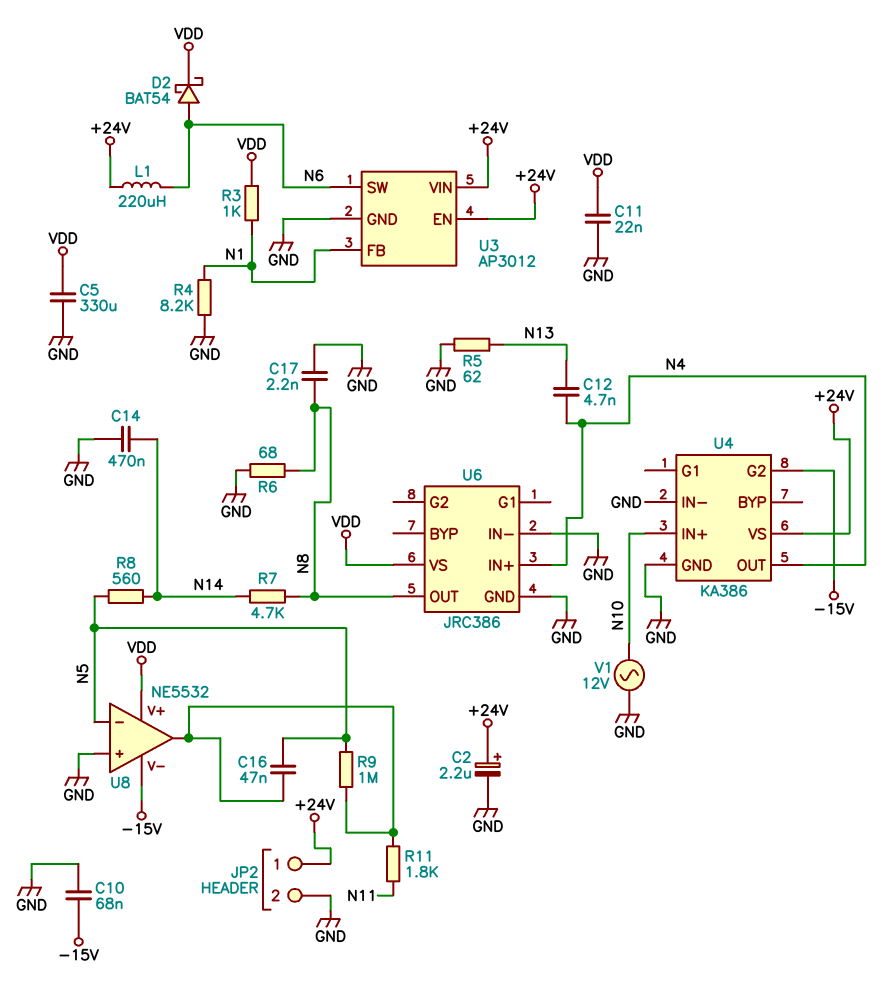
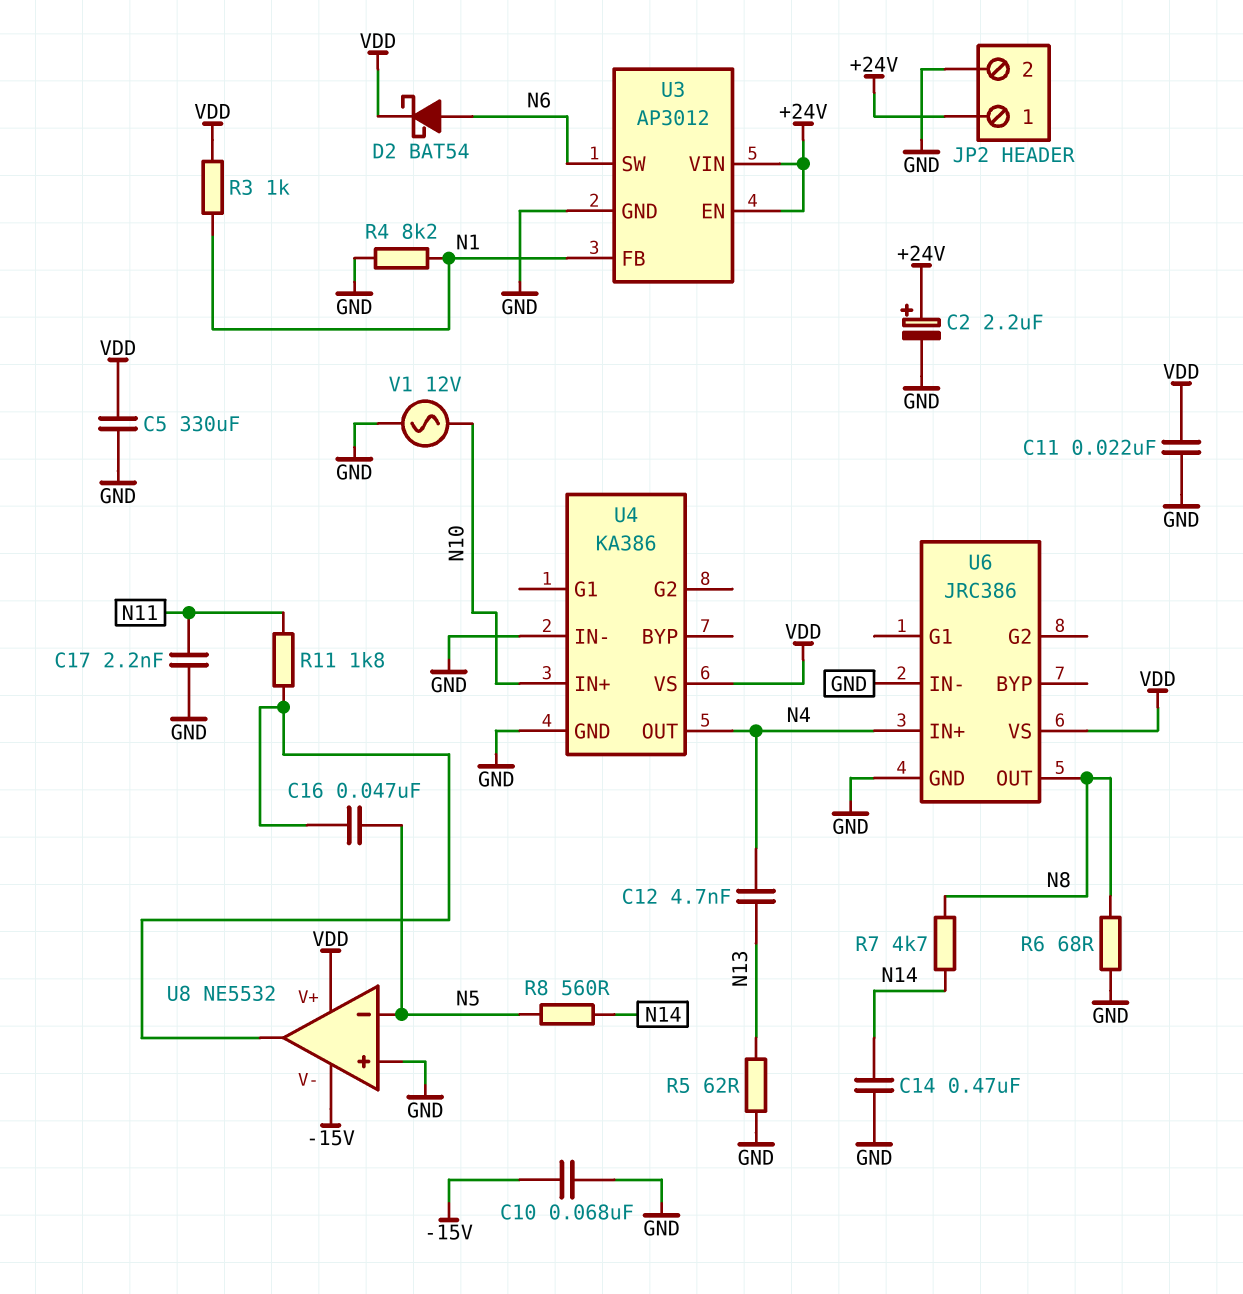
C17: 2.2nF (GND, N8) -> 2.2nF (GND, N11)
L1: 220uH (+24V, N6) -> none
R9: 1M (N5, U8/out) -> none
U4 pin G2: -15V -> none
U4 pin VS: +24V -> VDD

